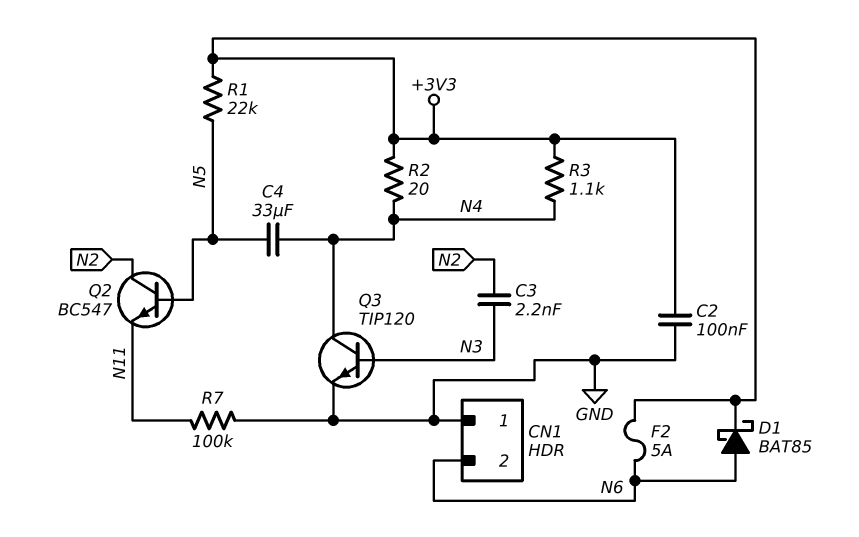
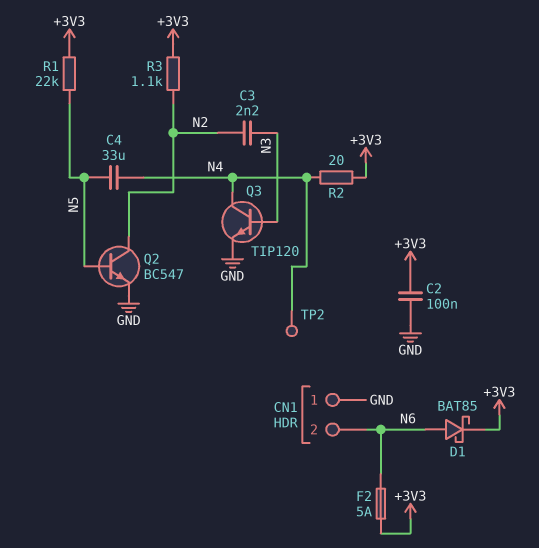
Q2: NPN BC547 (B N5, C N2, E N11) -> NPN BC547 (B N5, C N2, E GND)
R3: 1.1k (+3V3, N4) -> 1.1k (+3V3, N2)
R7: 100k (GND, N11) -> none
TP2: none -> test point (N4)

